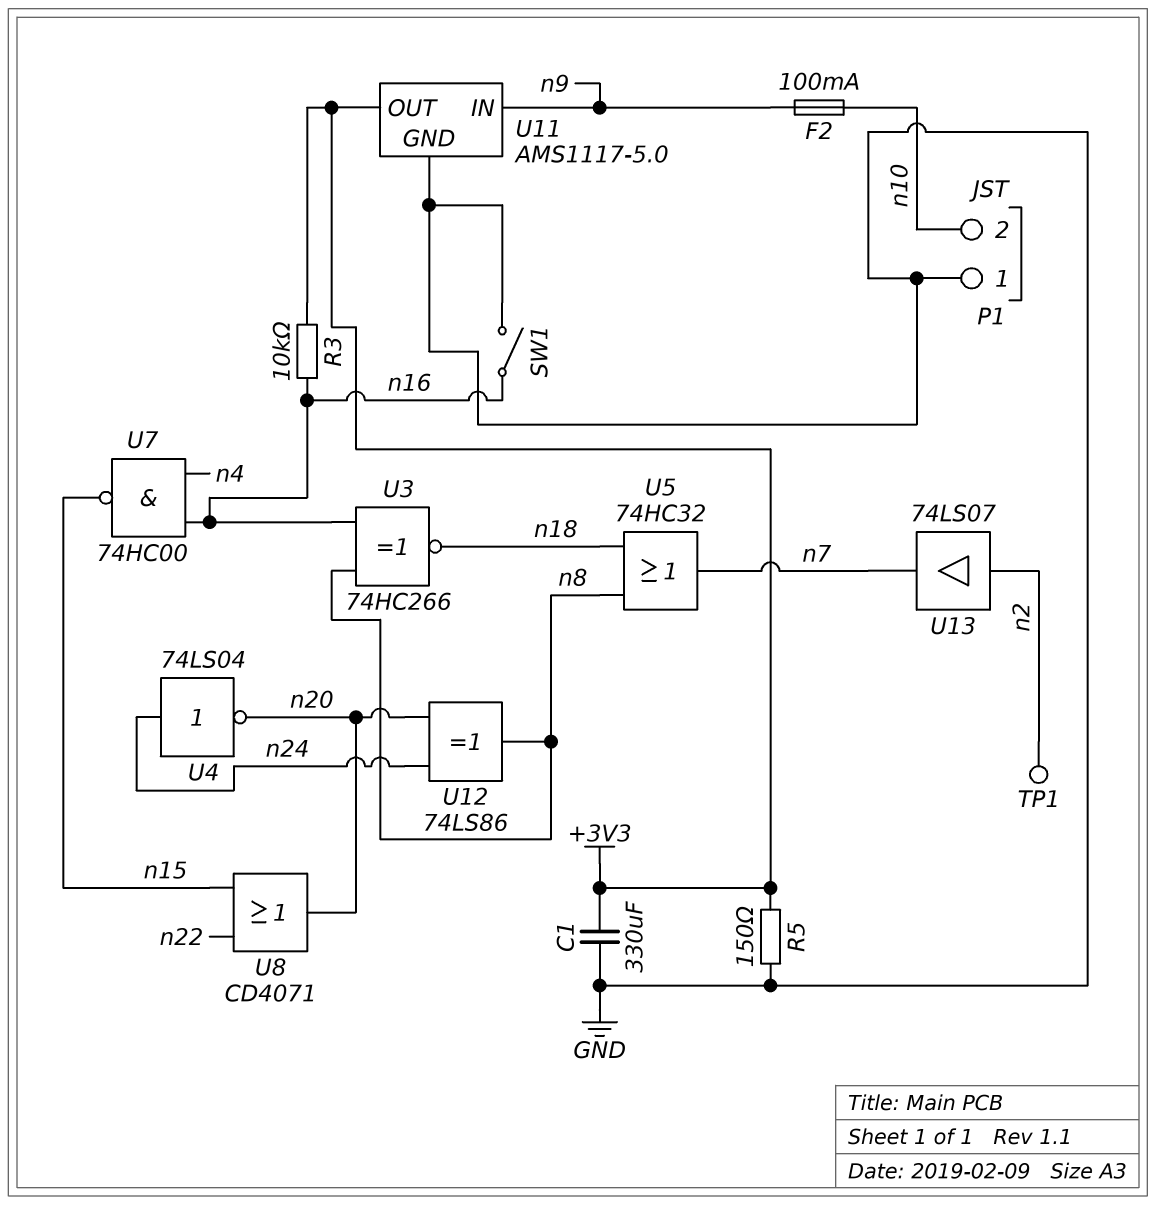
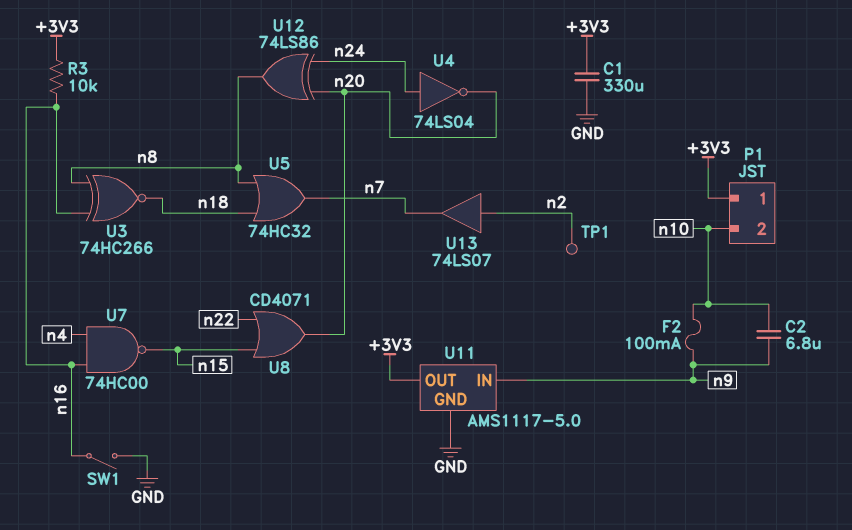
C2: none -> 6.8uF (n9, n10)
P1 pin 1: GND -> +3V3
R5: 150 (+3V3, GND) -> none

